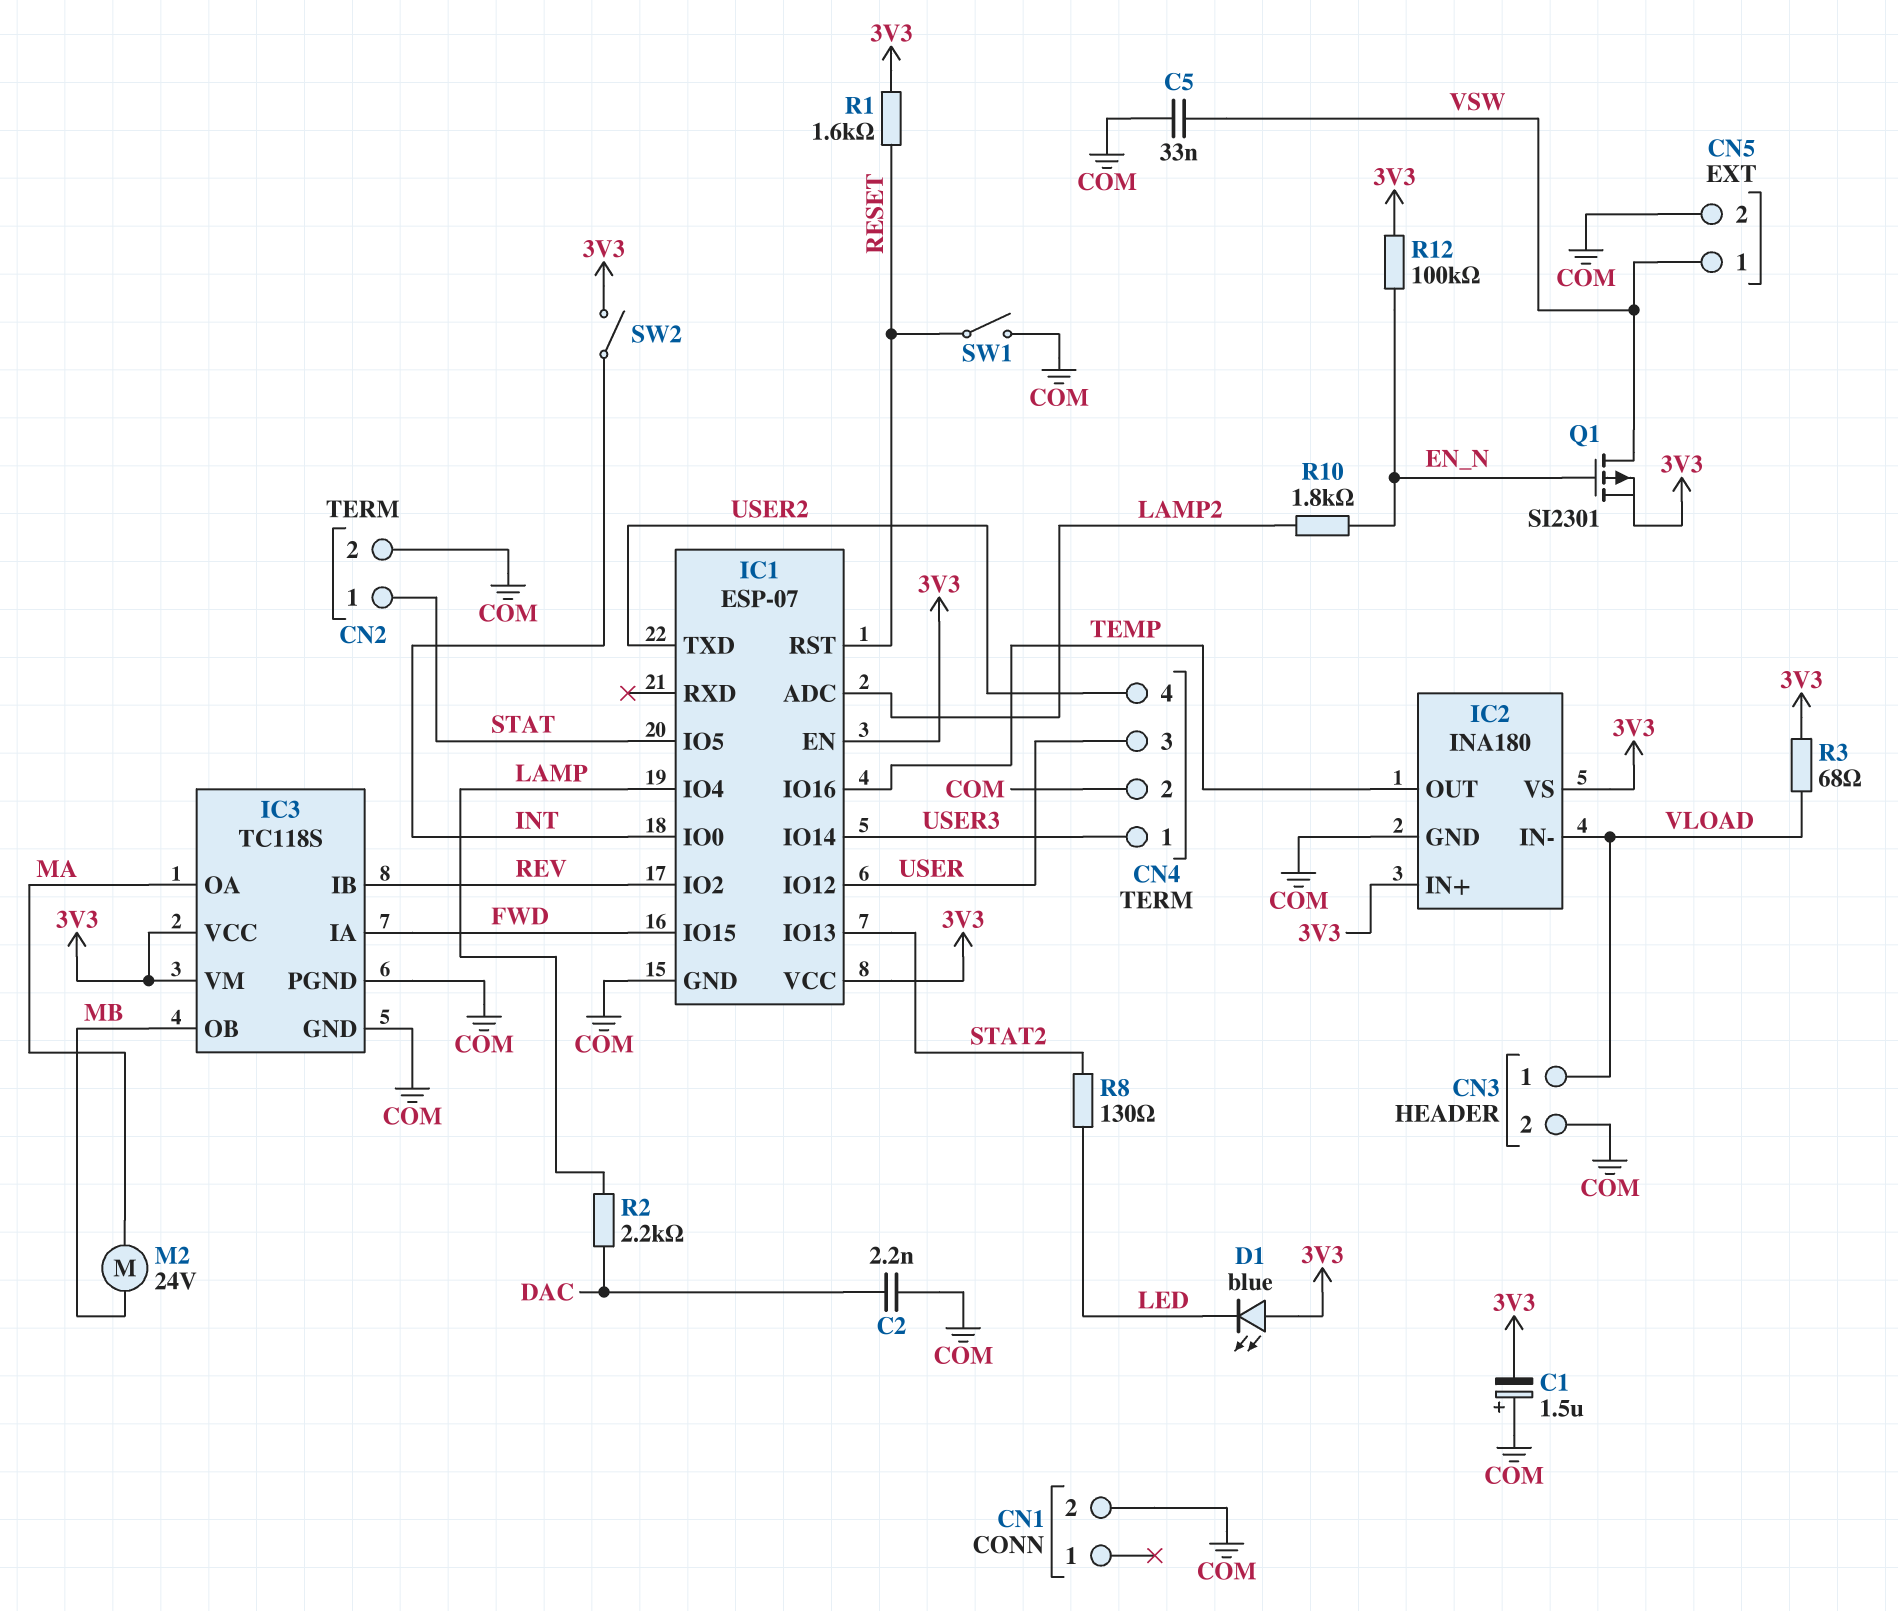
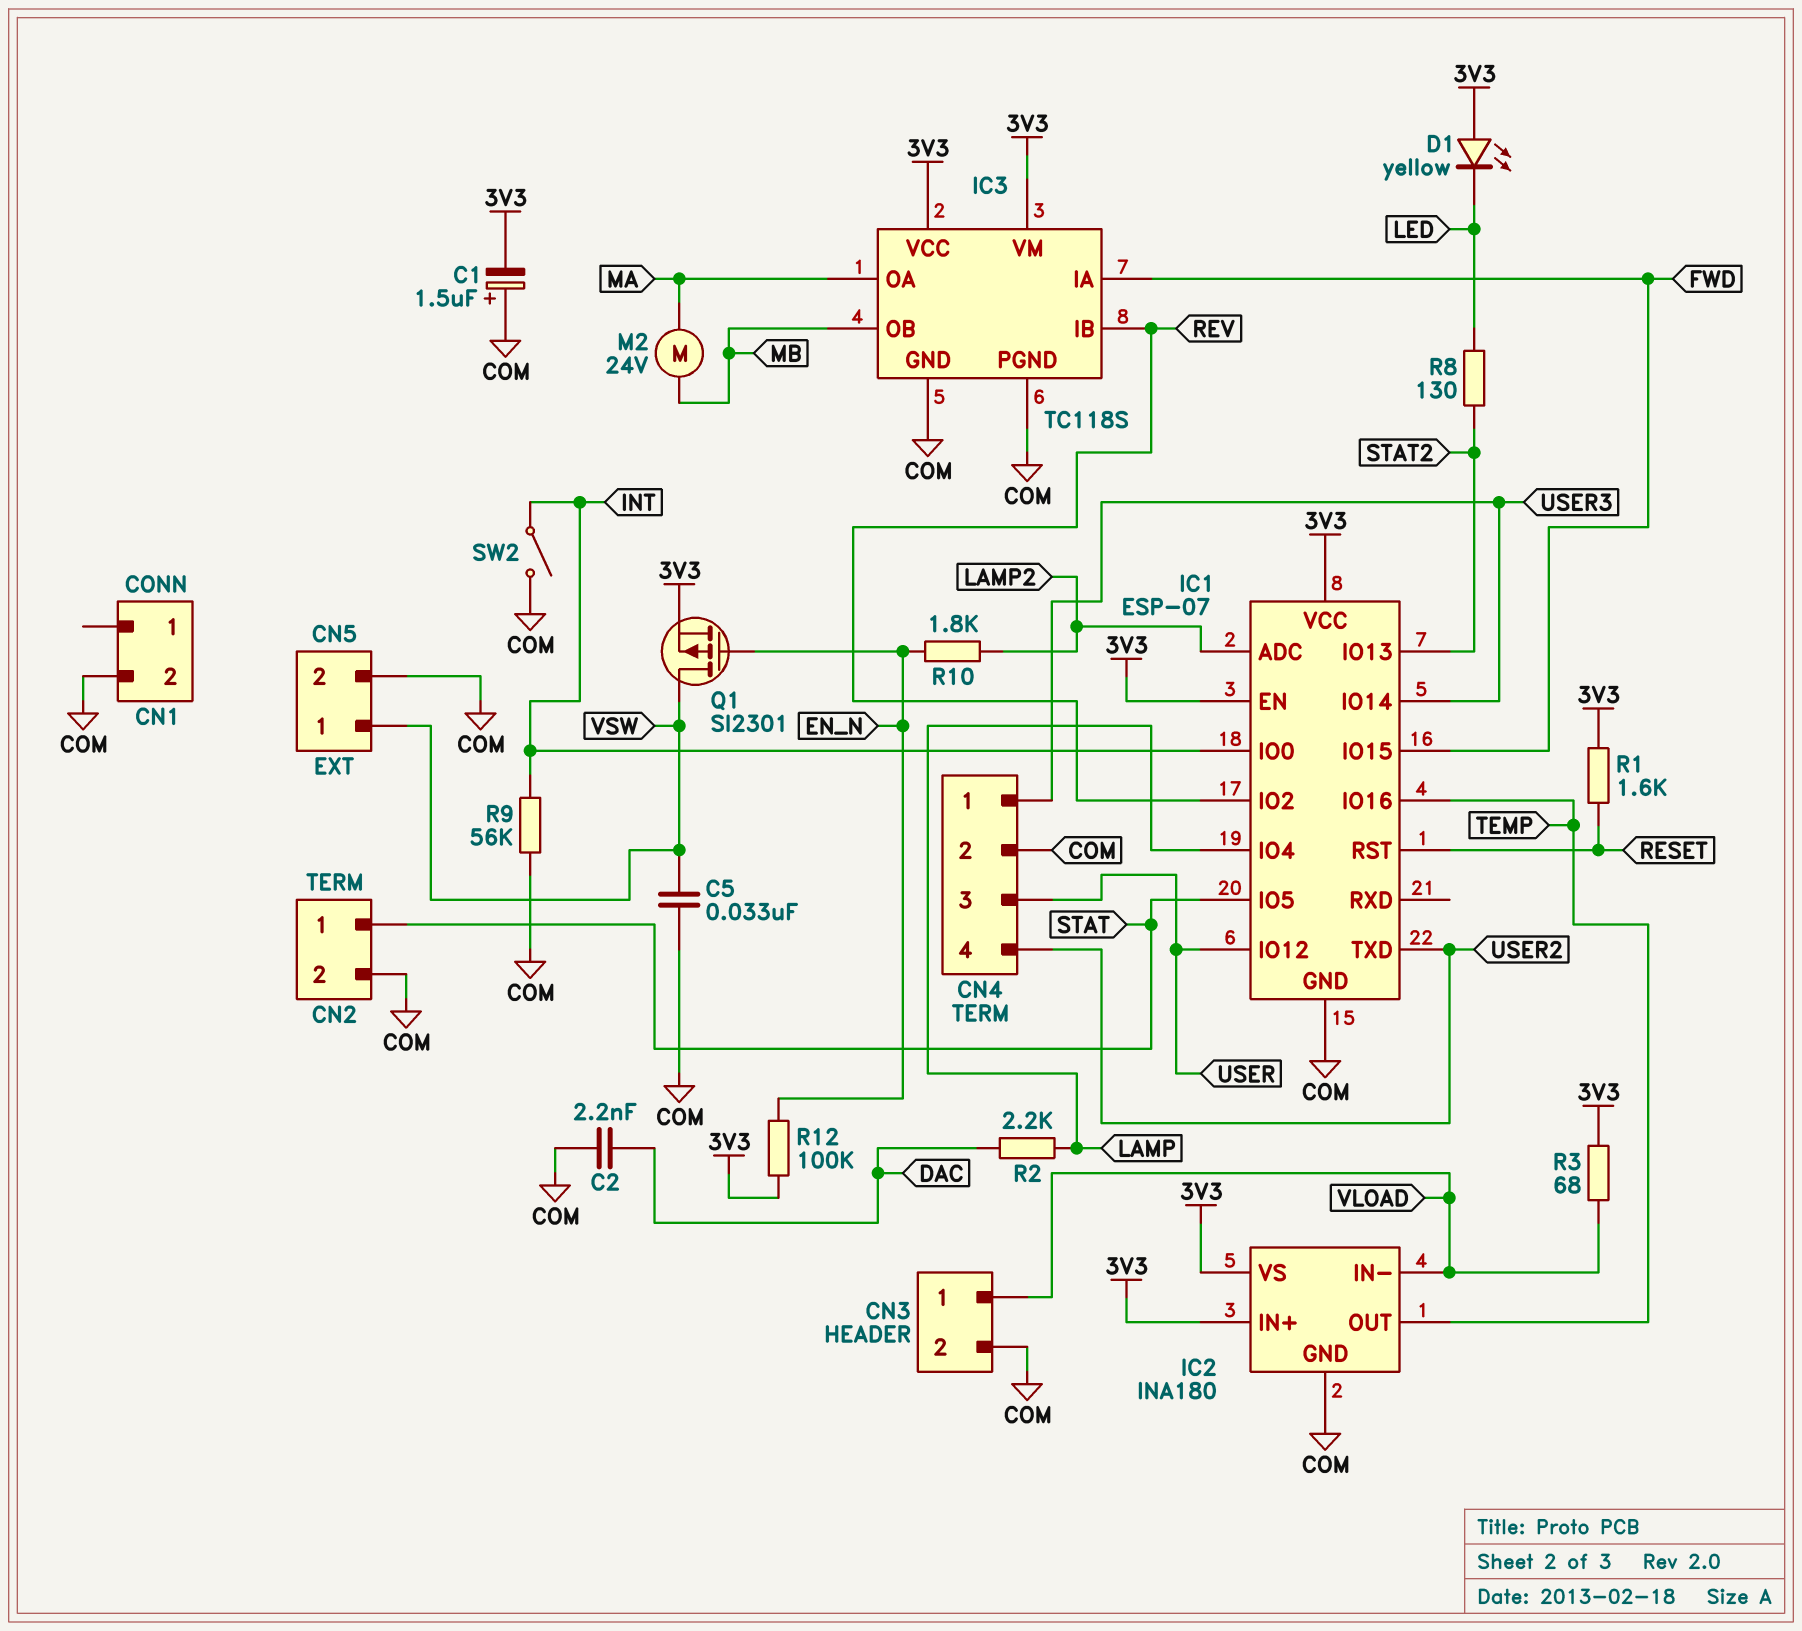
D1: LED blue (A 3V3, K LED) -> LED yellow (A 3V3, K LED)
R9: none -> 56k (COM, INT)
SW1: switch (COM, RESET) -> none
SW2: switch (3V3, INT) -> switch (COM, INT)

